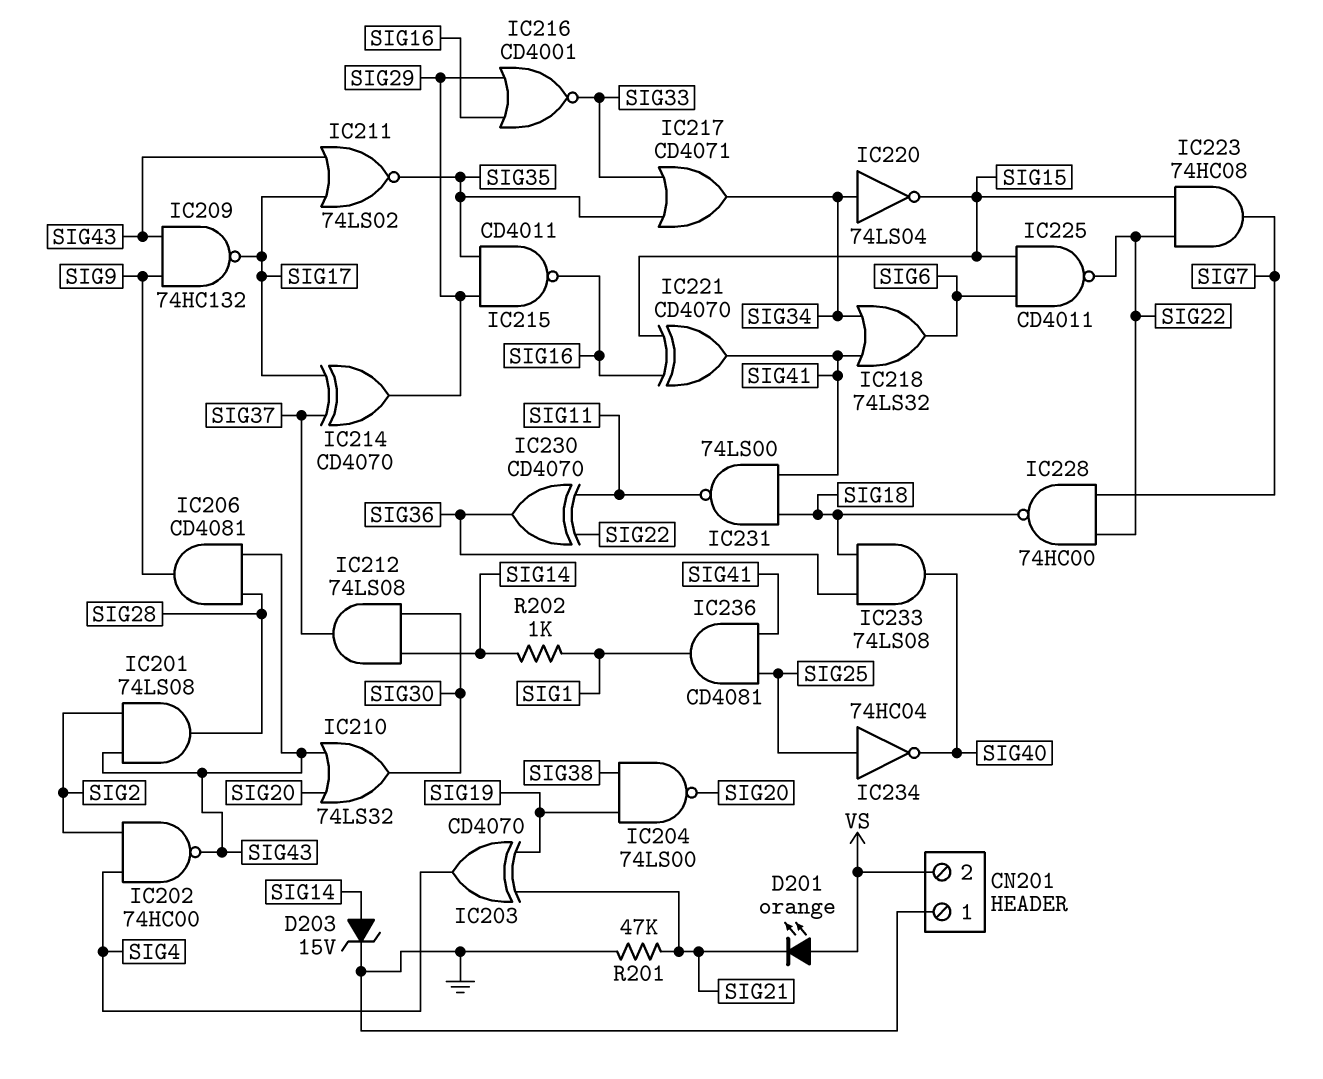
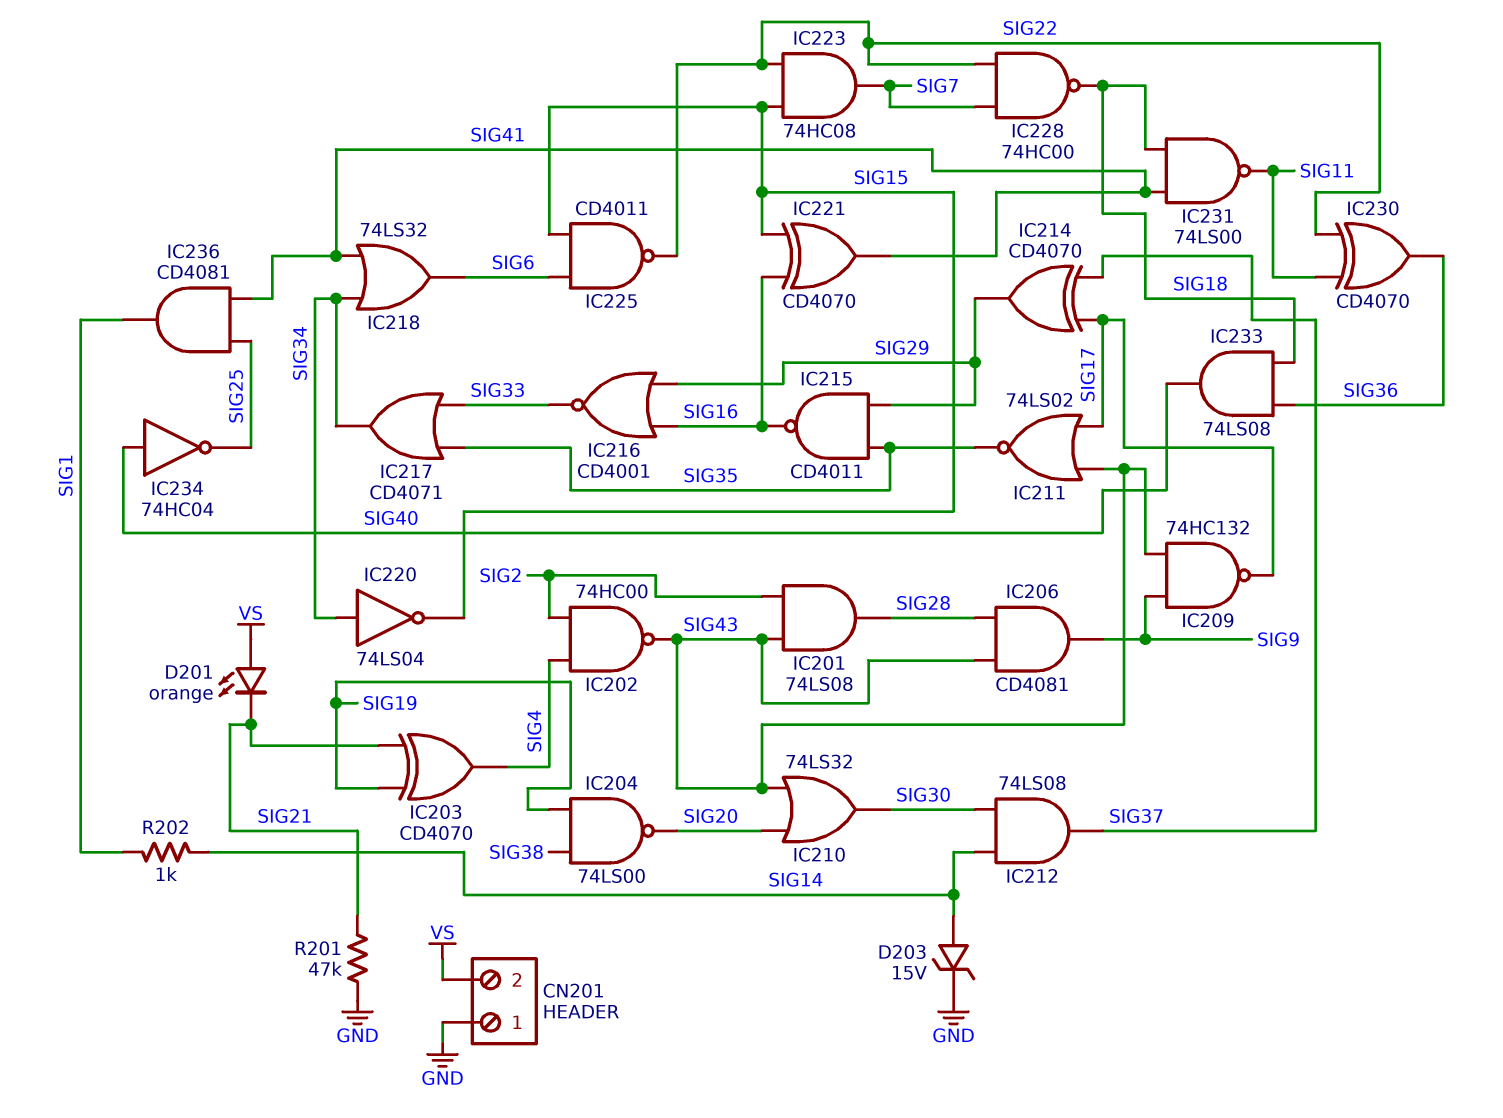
IC234: NOT 74HC04 (in SIG25, out SIG40) -> NOT 74HC04 (in SIG40, out SIG25)

